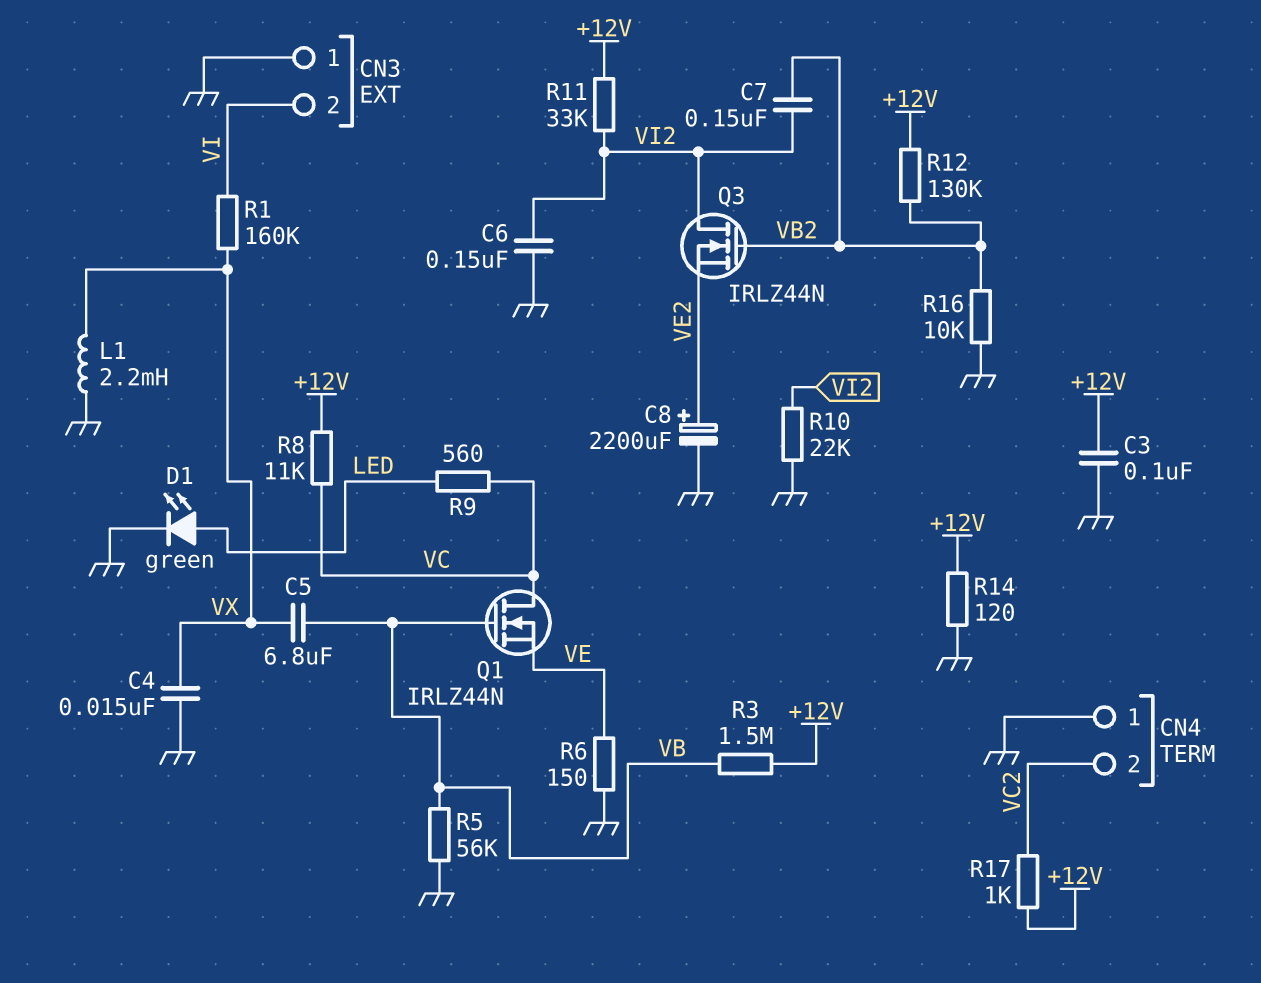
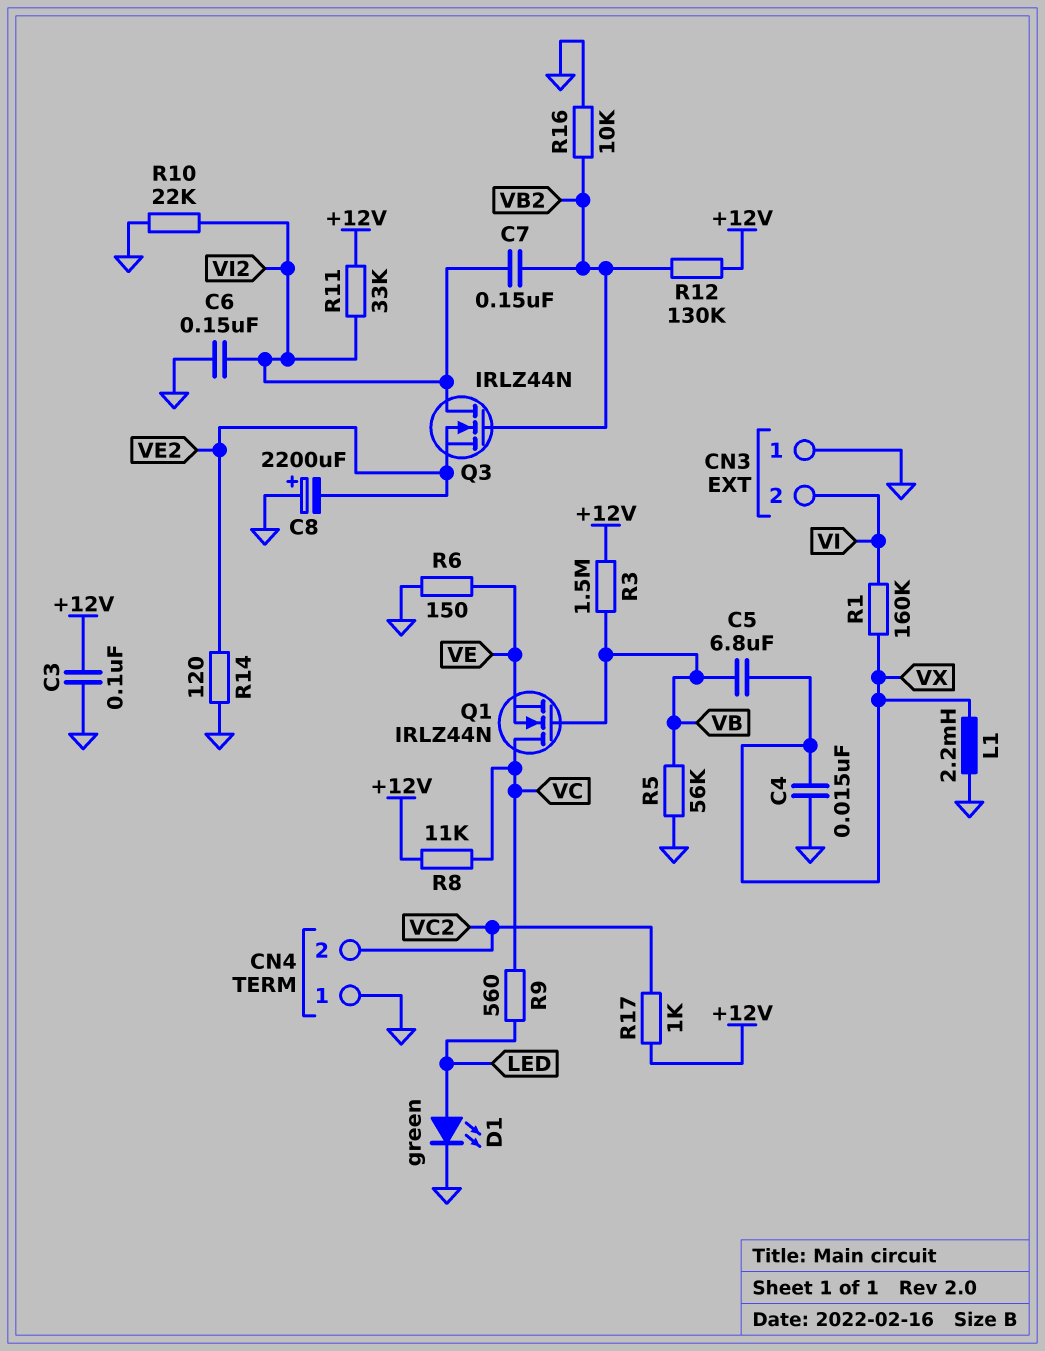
C8: 2200uF (plus VE2, minus GND) -> 2200uF (plus GND, minus VE2)
R14: 120 (+12V, GND) -> 120 (GND, VE2)

